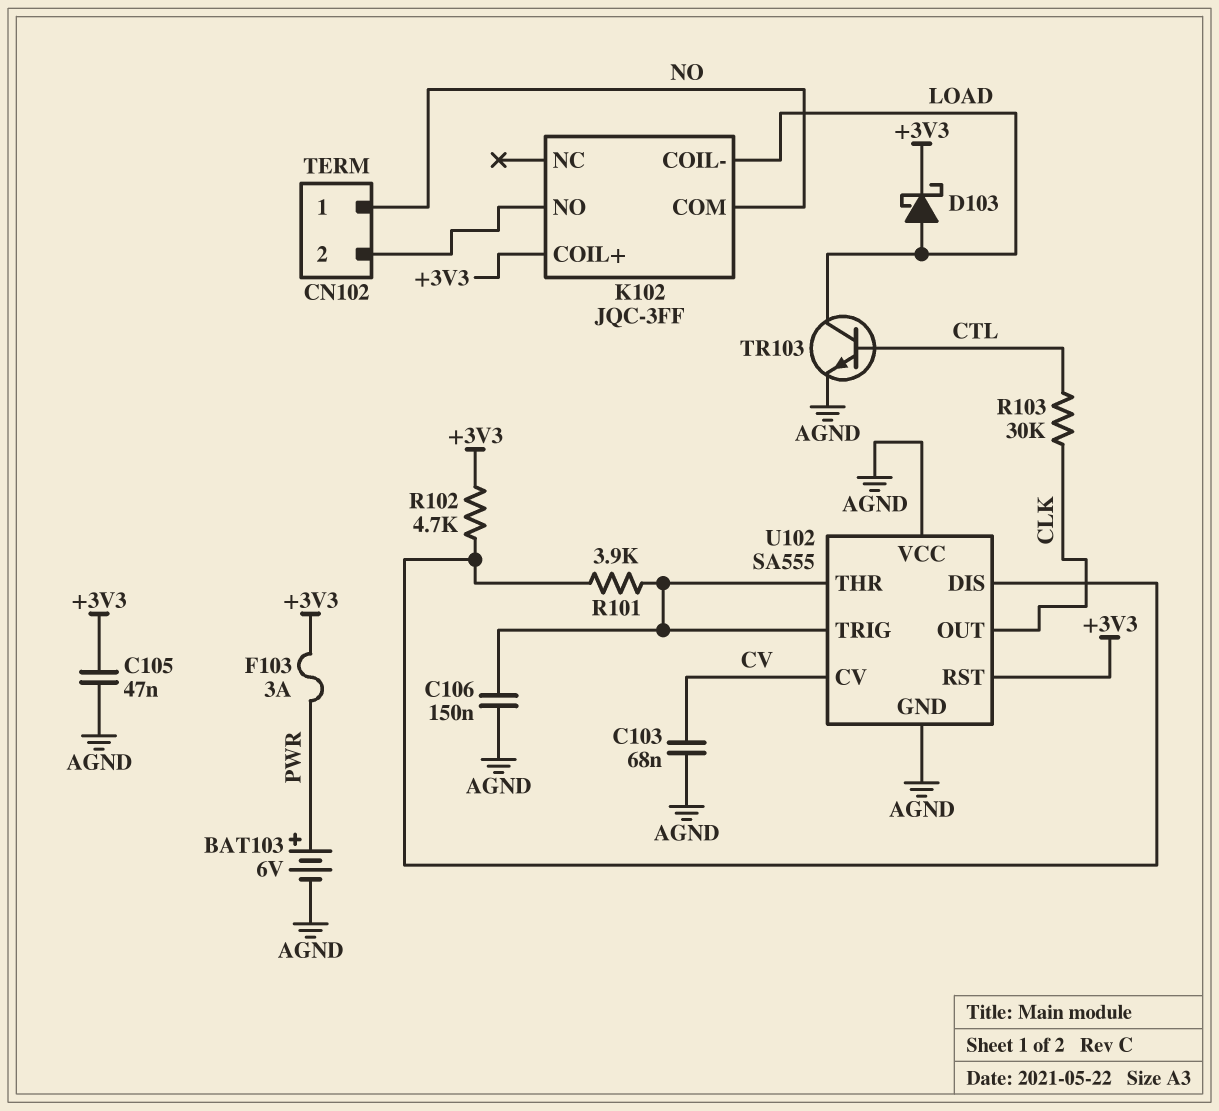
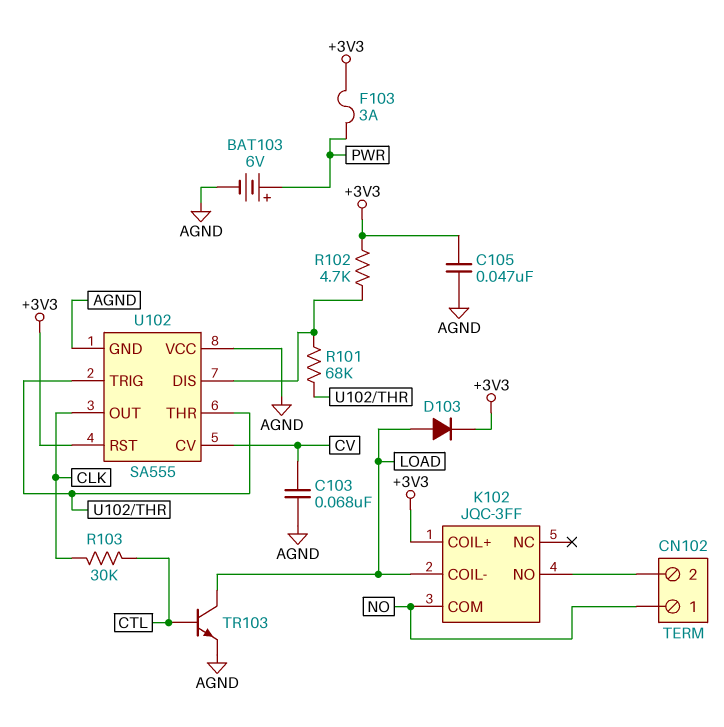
C106: 150nF (AGND, U102/THR) -> none
D103: schottky (A LOAD, K +3V3) -> diode (A LOAD, K +3V3)
R101: 3.9k (U102/DIS, U102/THR) -> 68k (U102/DIS, U102/THR)

